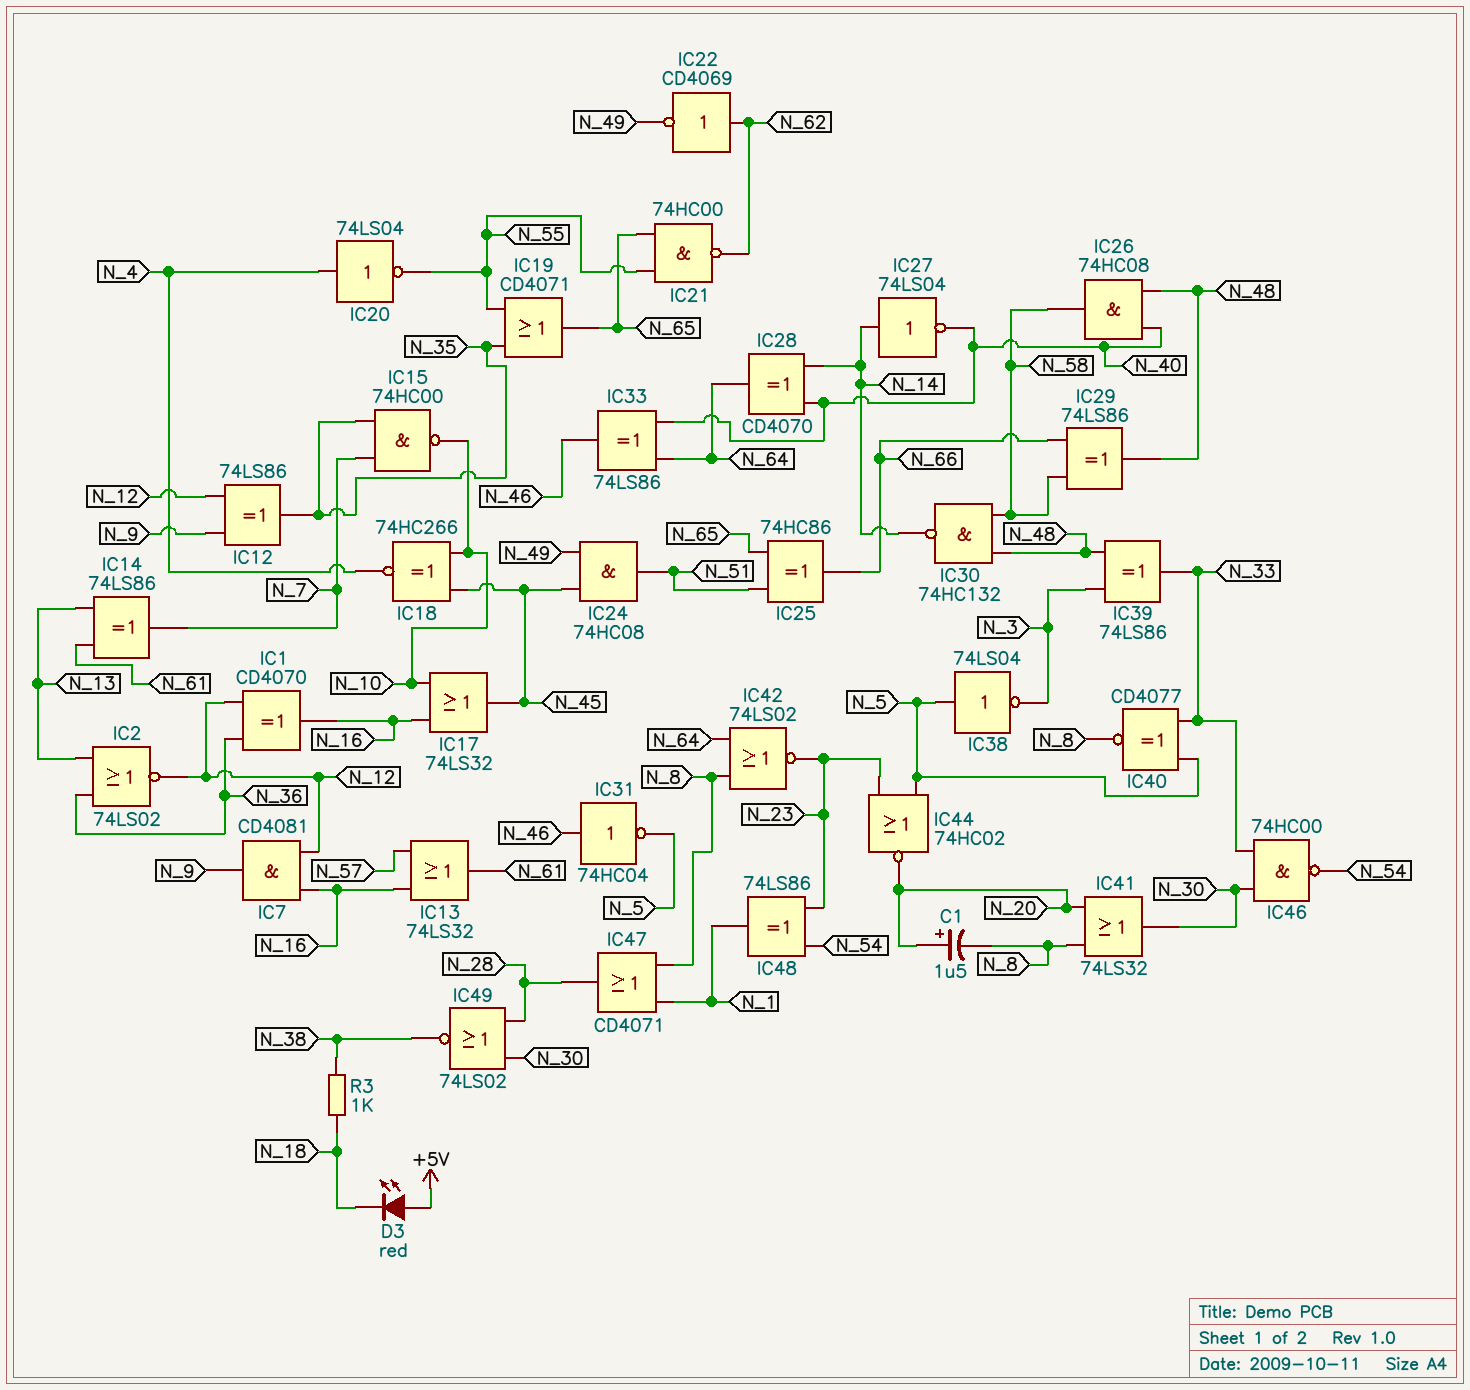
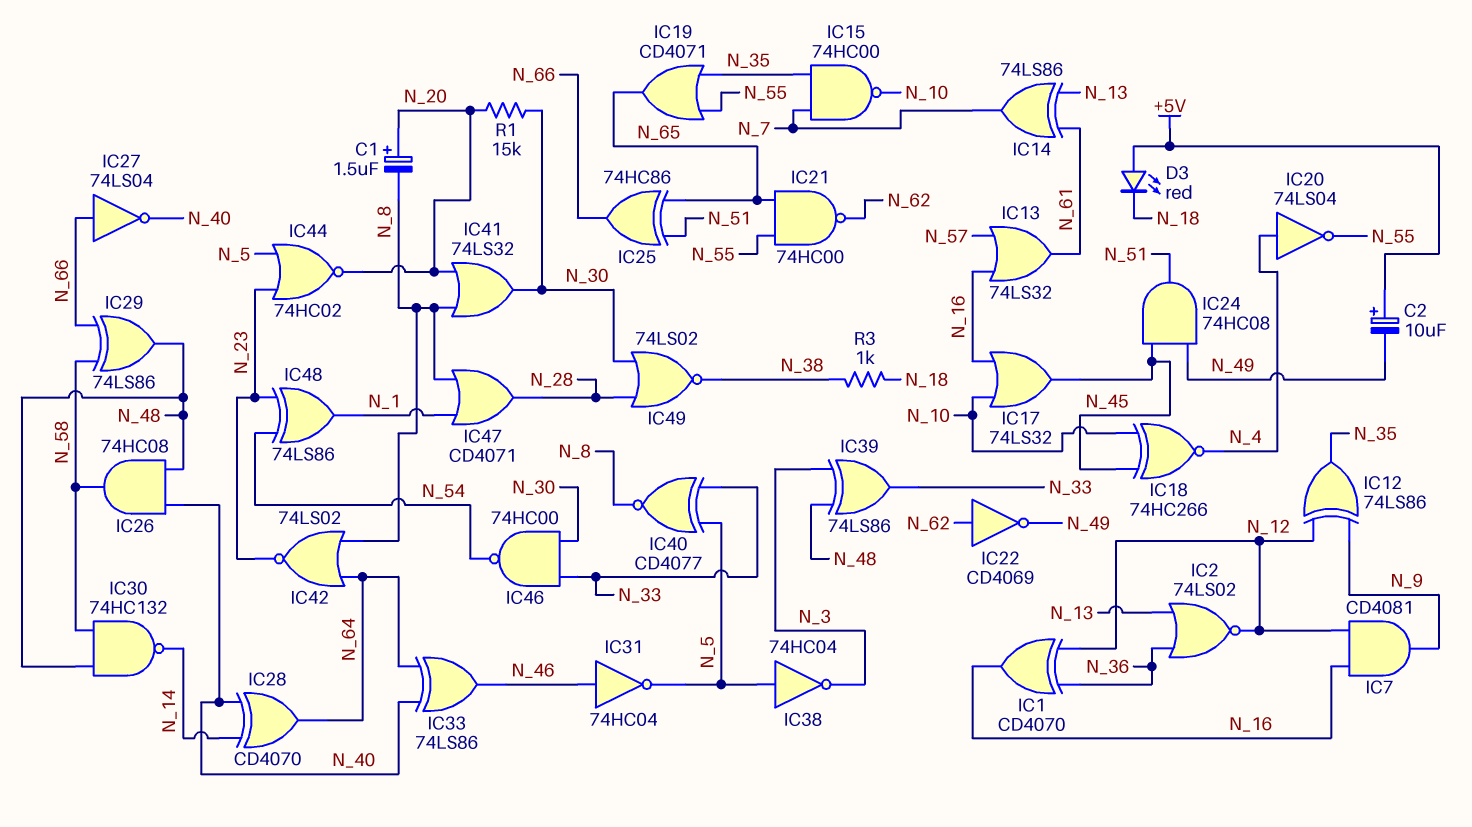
C2: none -> 10uF (plus +5V, minus N_49)
IC27: NOT 74LS04 (in N_14, out N_40) -> NOT 74LS04 (in N_66, out N_40)
IC38: NOT 74LS04 (in N_5, out N_3) -> NOT 74HC04 (in N_5, out N_3)
R1: none -> 15k (N_20, N_30)

